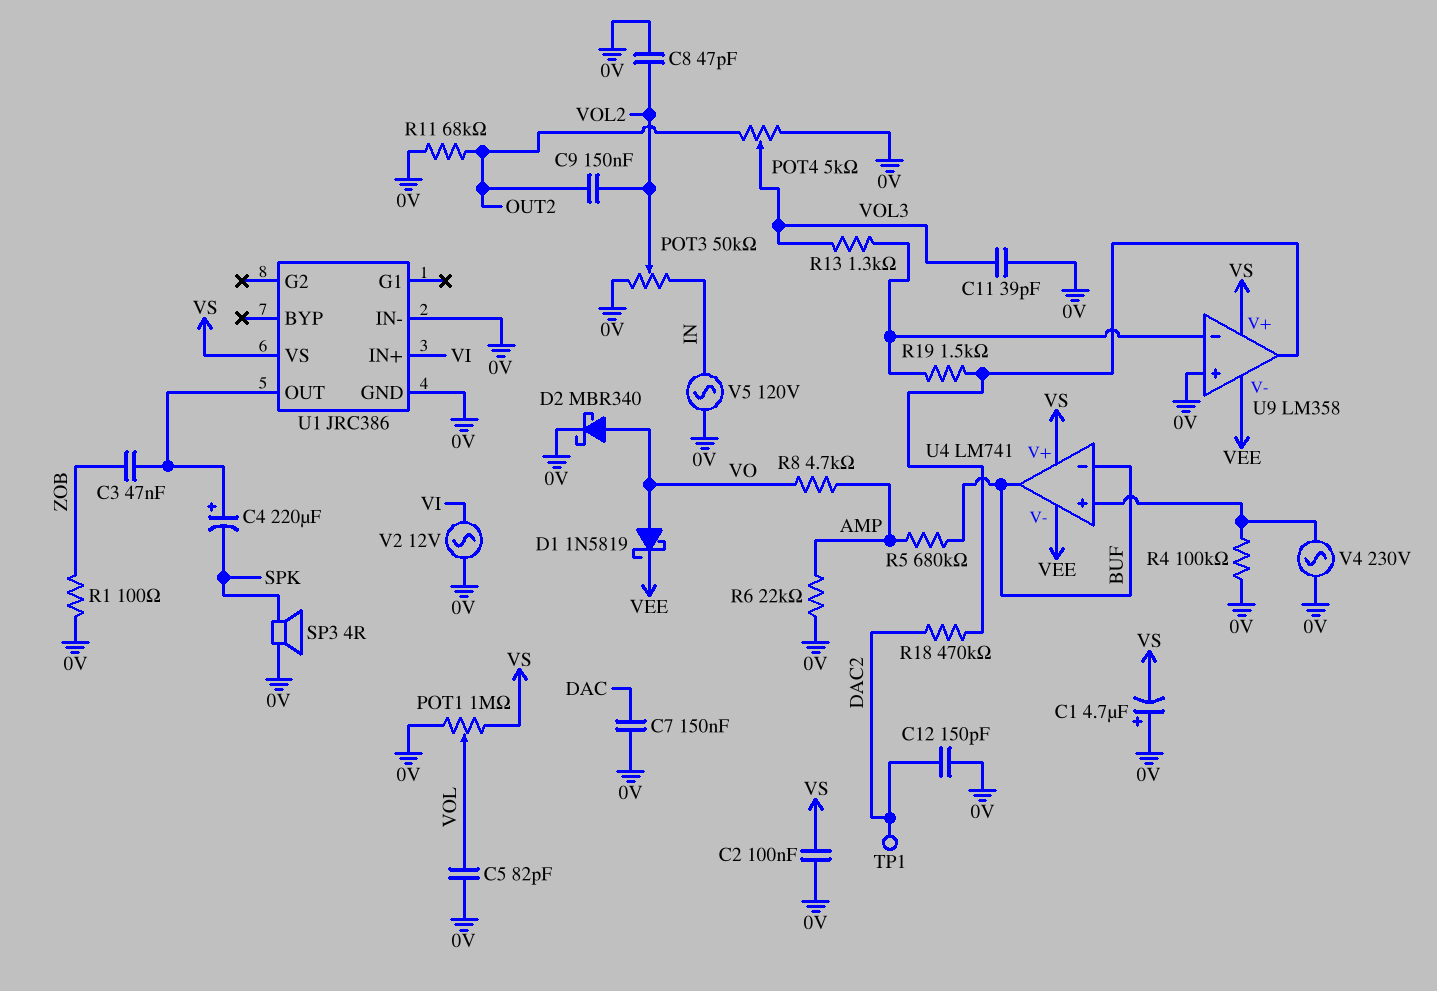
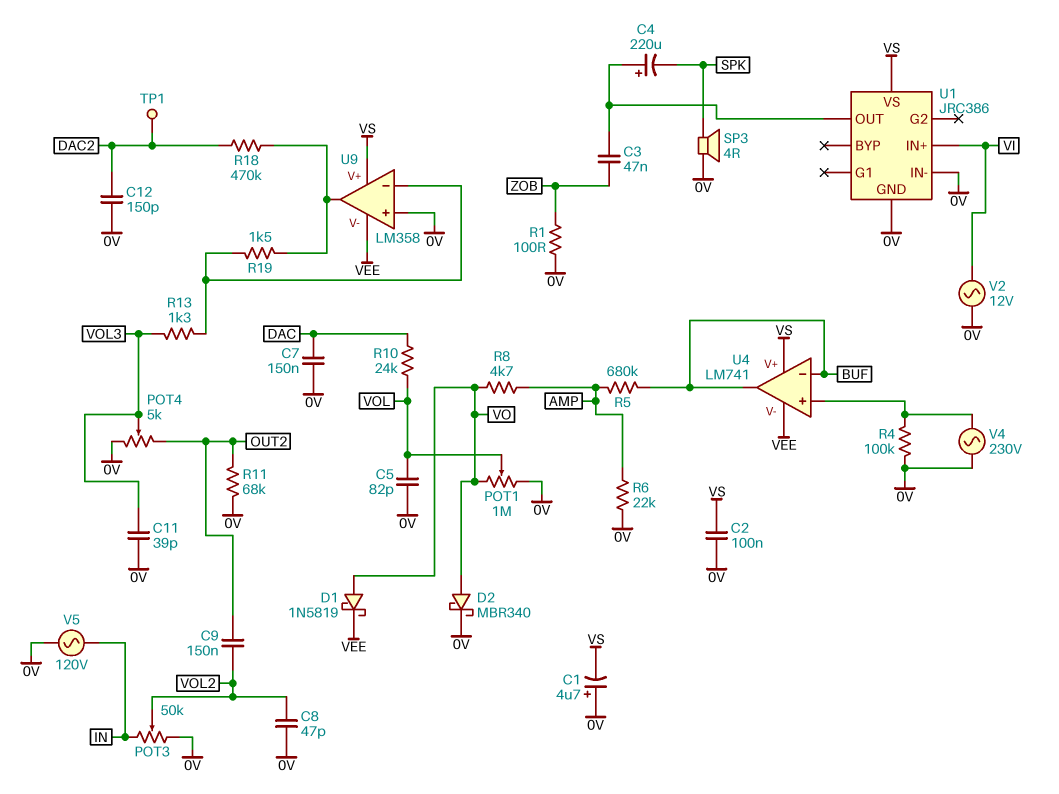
POT1: 1M (0V, VS, wiper VOL) -> 1M (0V, VO, wiper VOL)
R10: none -> 24k (DAC, VOL)

